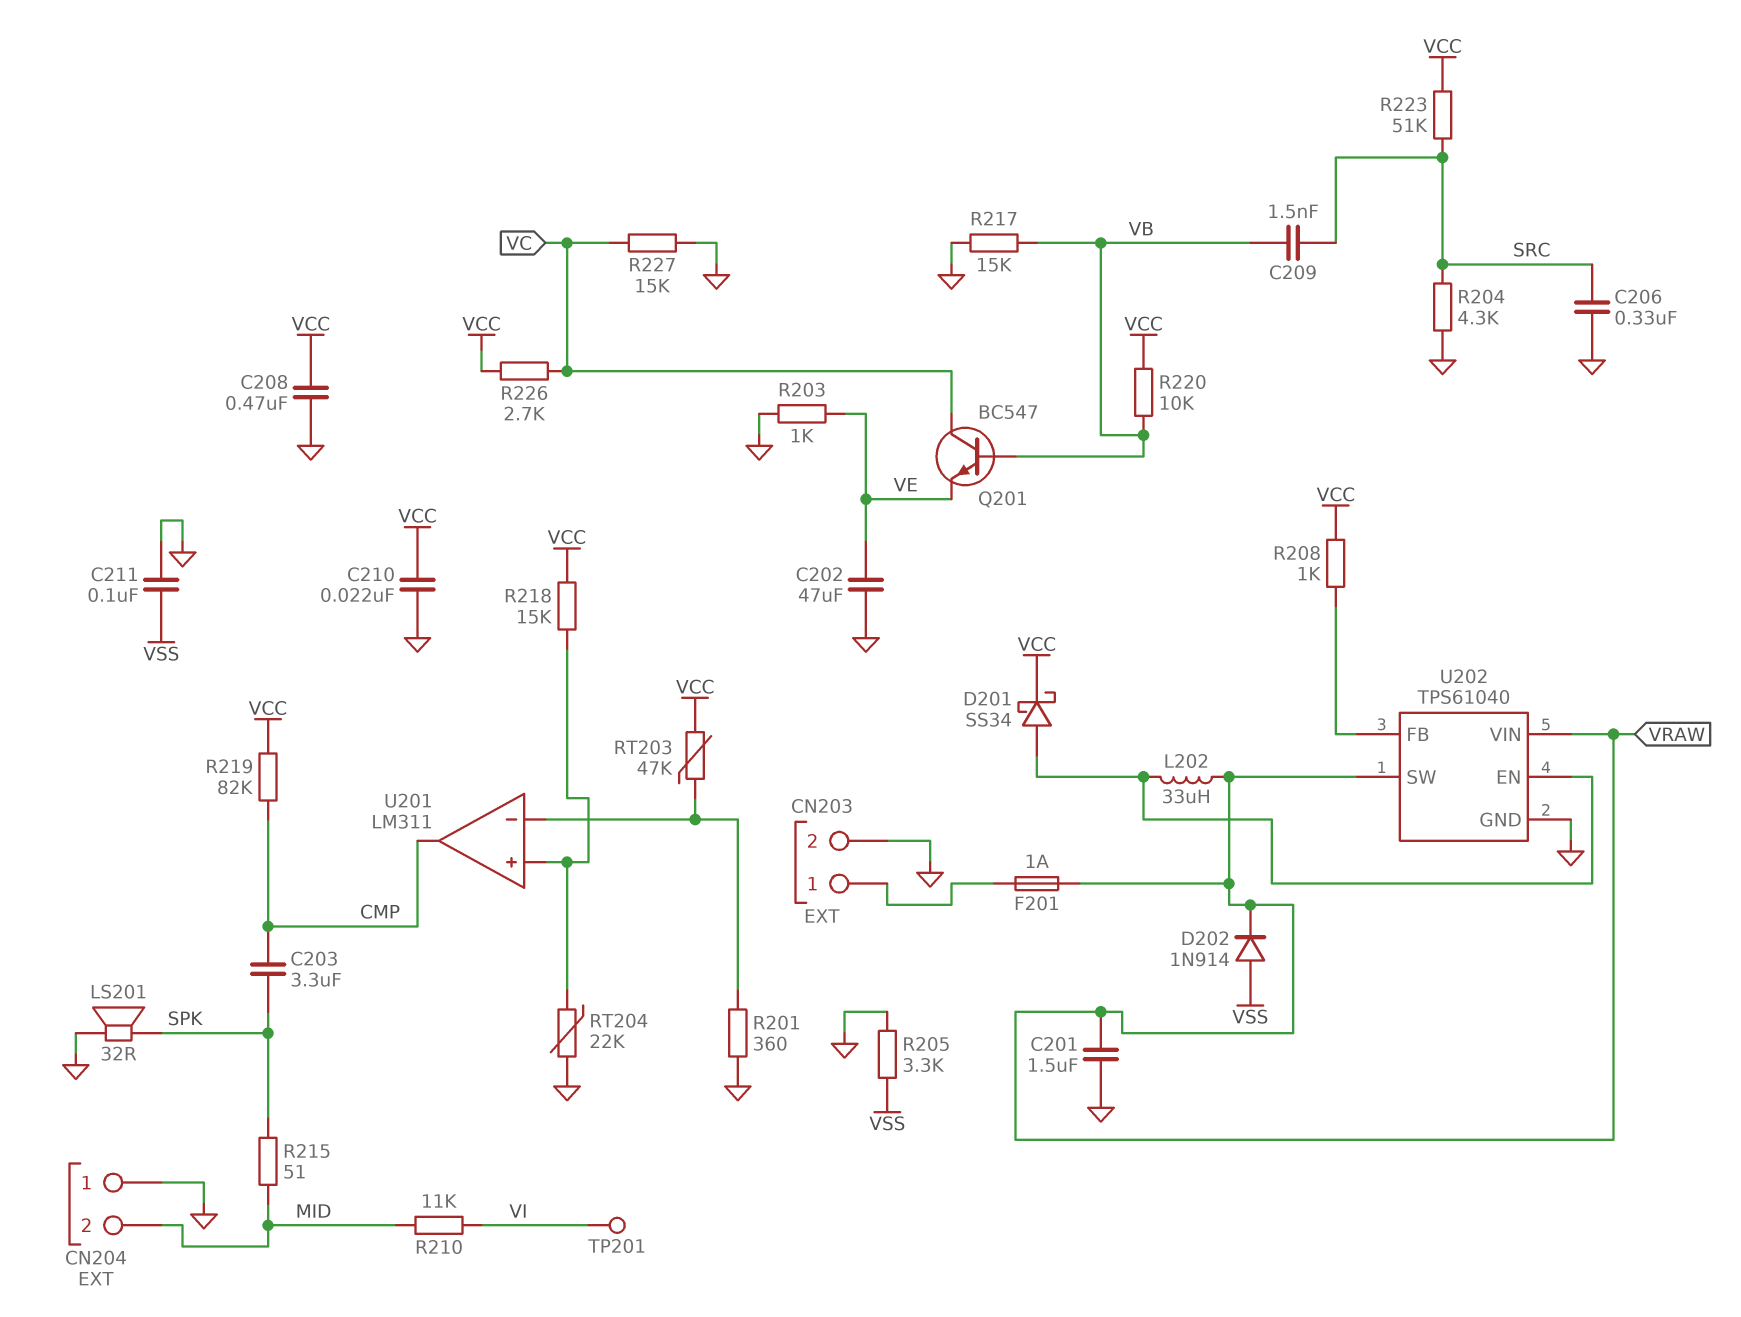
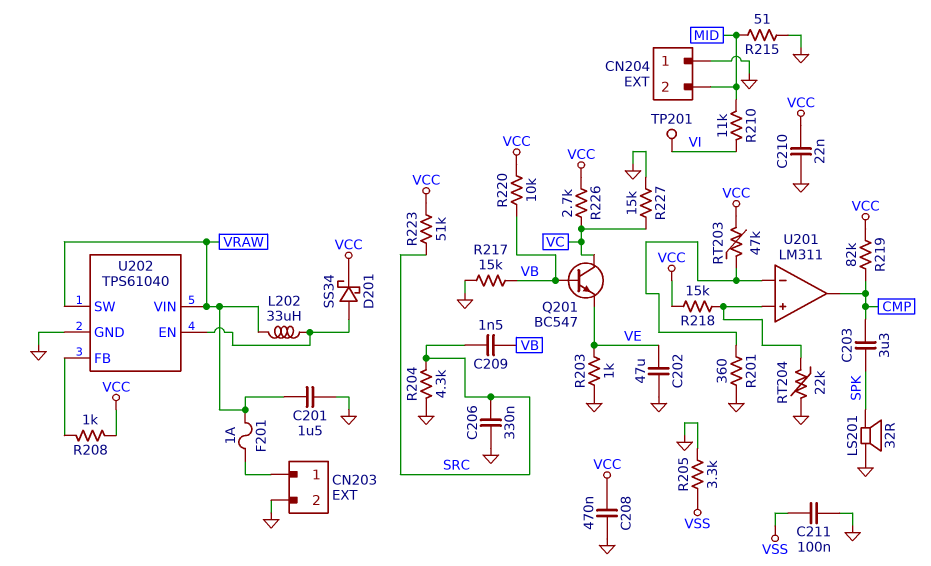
D202: diode 1N914 (A VSS, K VRAW) -> none
R215: 51 (MID, SPK) -> 51 (GND, MID)

